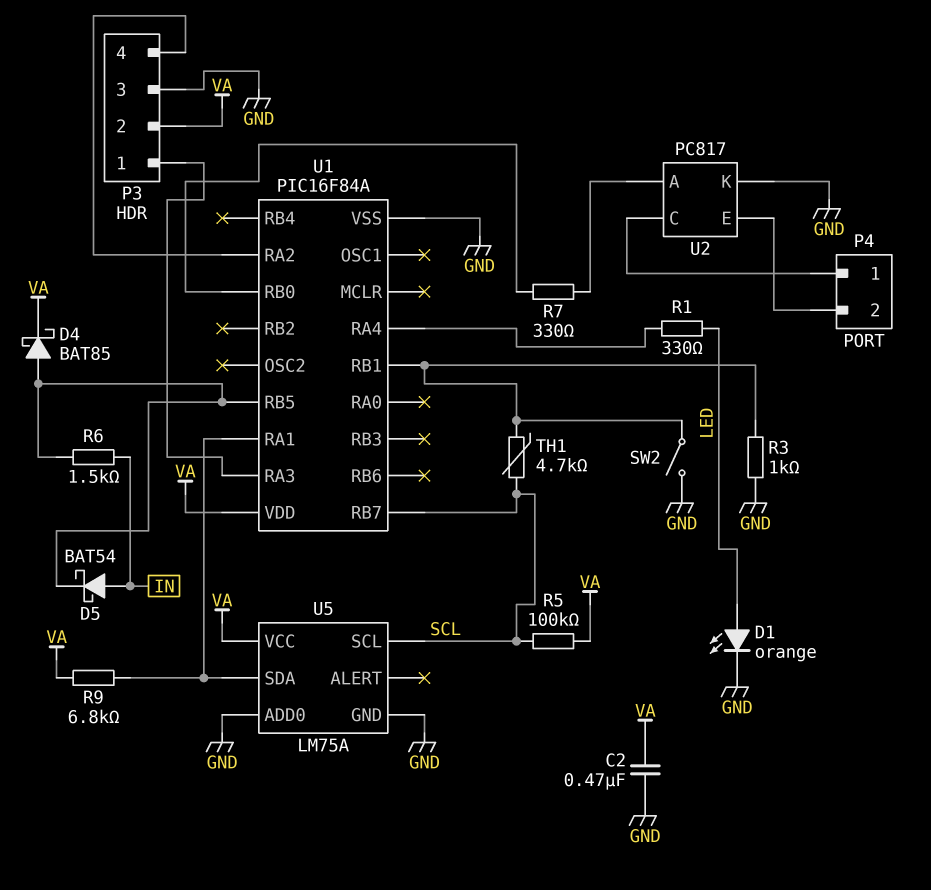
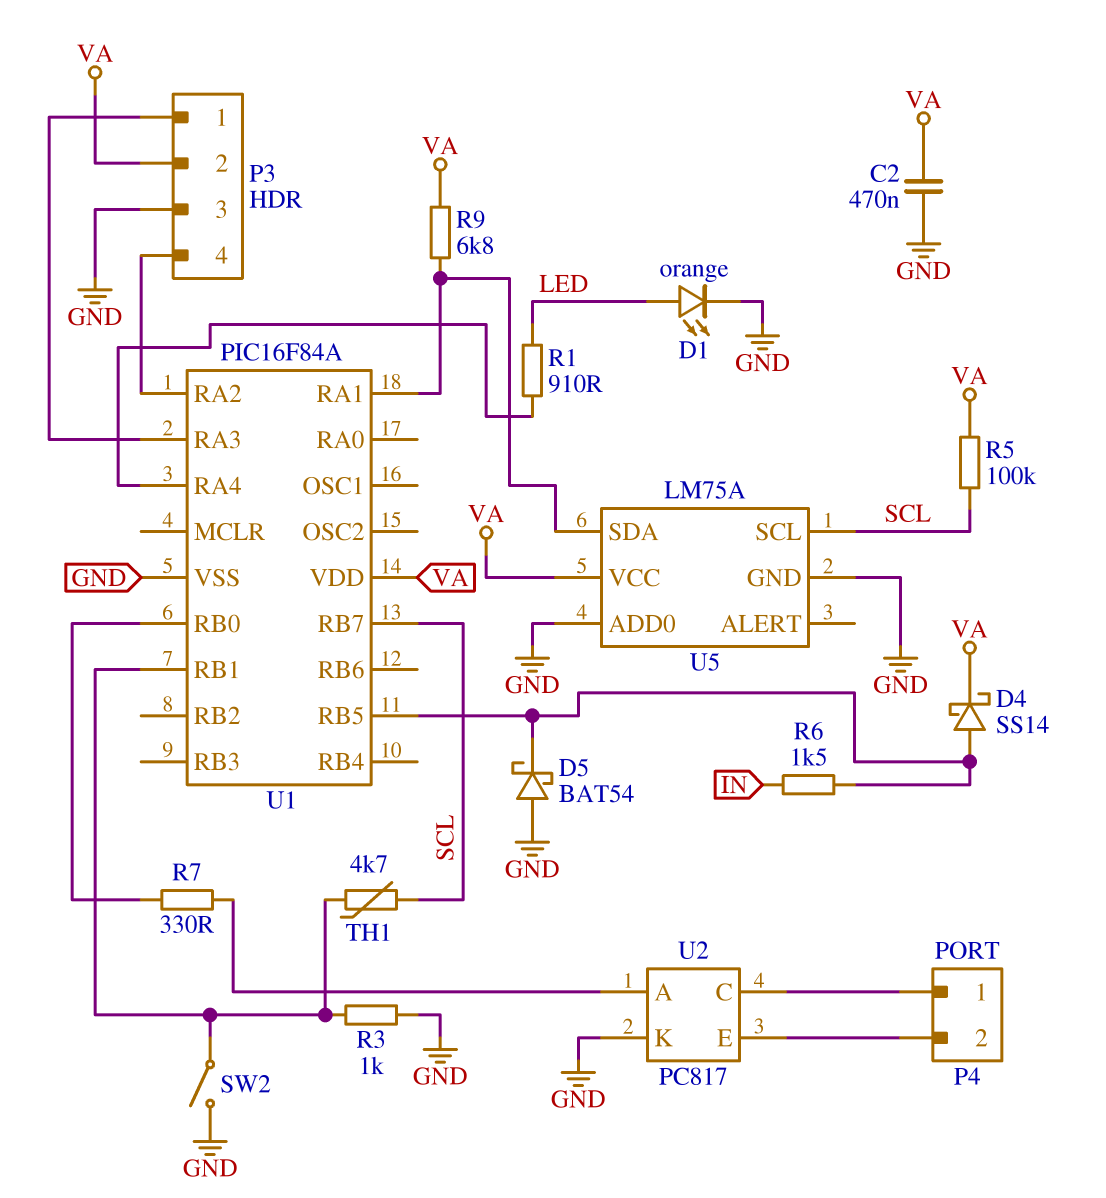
D4: schottky BAT85 (A U1/RB5, K VA) -> schottky SS14 (A U1/RB5, K VA)
D5: schottky BAT54 (A IN, K U1/RB5) -> schottky BAT54 (A GND, K U1/RB5)
R1: 330 (LED, U1/RA4) -> 910 (LED, U1/RA4)

